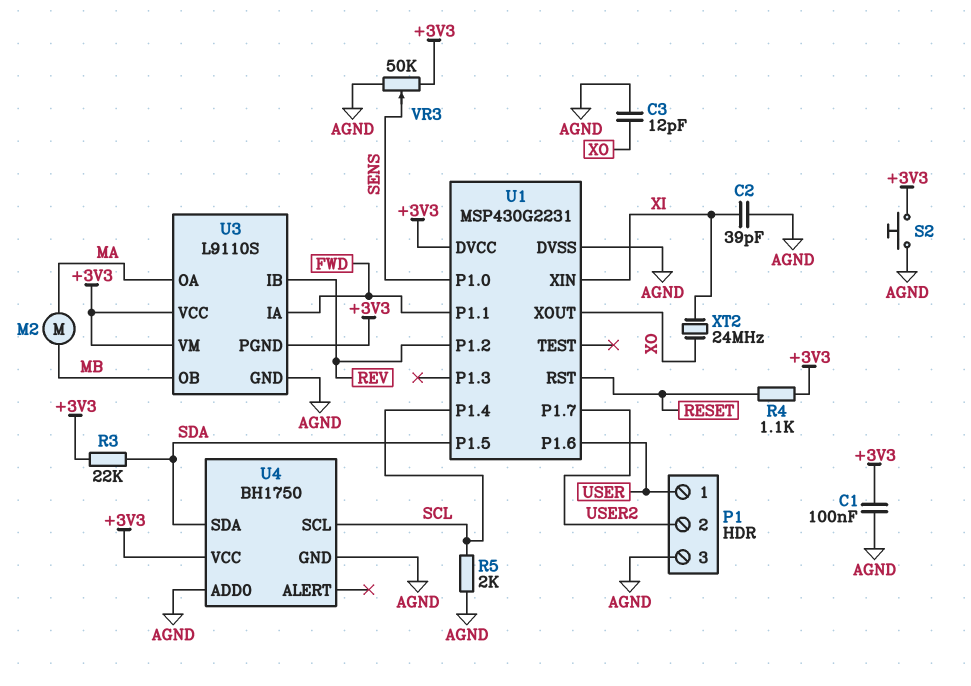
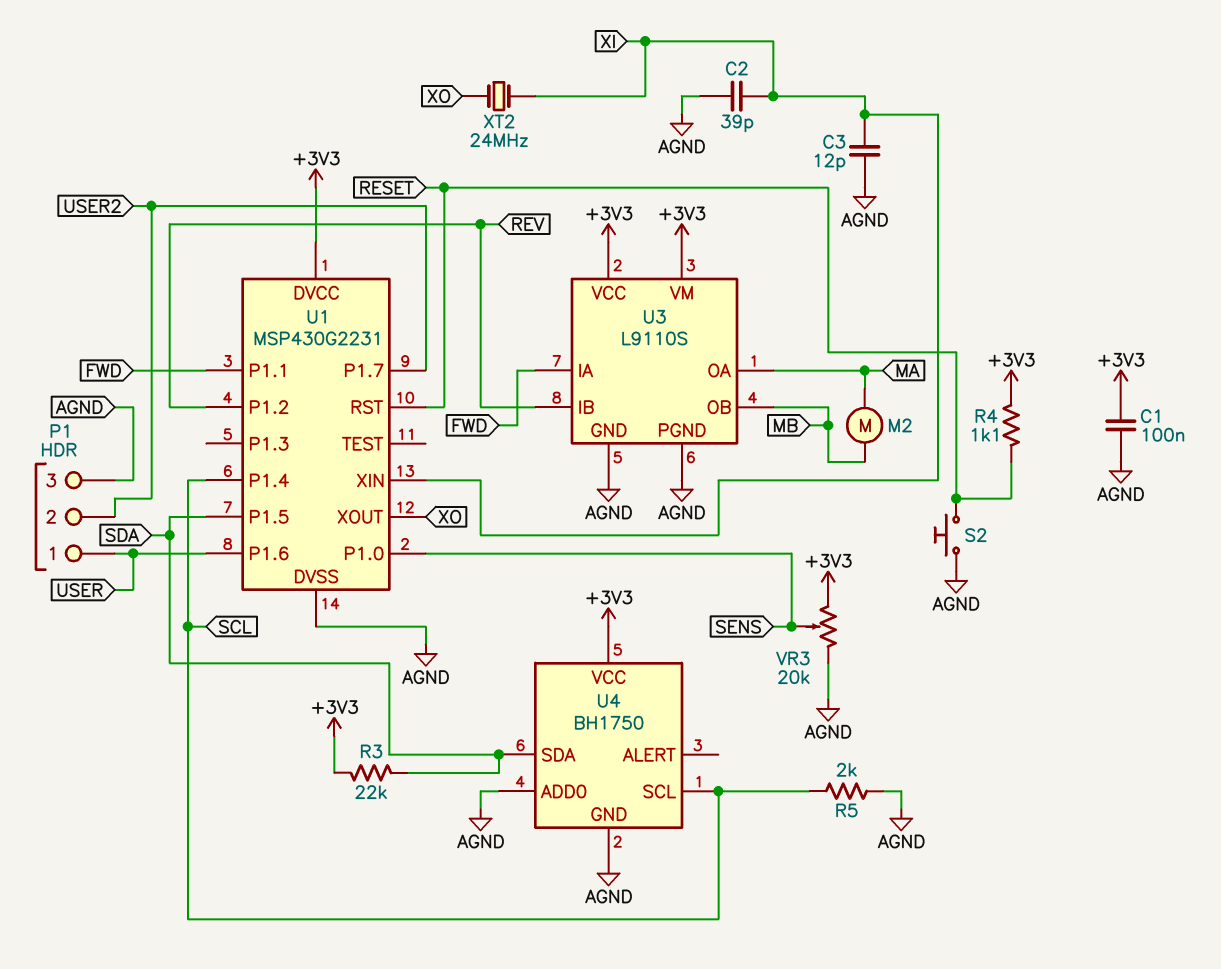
C3: 12pF (AGND, XO) -> 12pF (AGND, XI)
S2: button (+3V3, AGND) -> button (AGND, RESET)
U3 pin PGND: +3V3 -> AGND
VR3: 50k (+3V3, AGND, wiper SENS) -> 20k (+3V3, AGND, wiper SENS)

